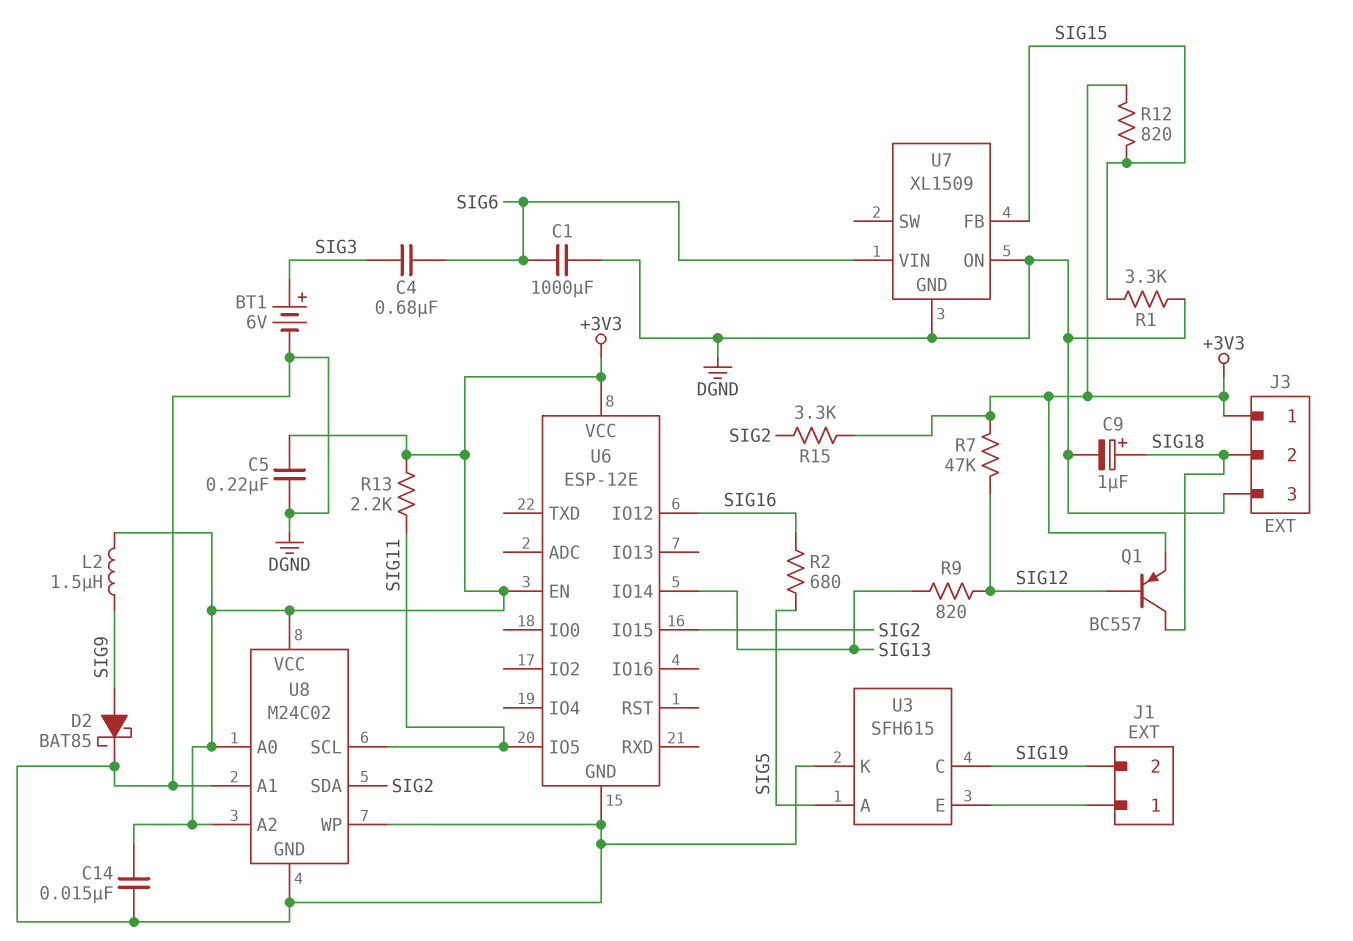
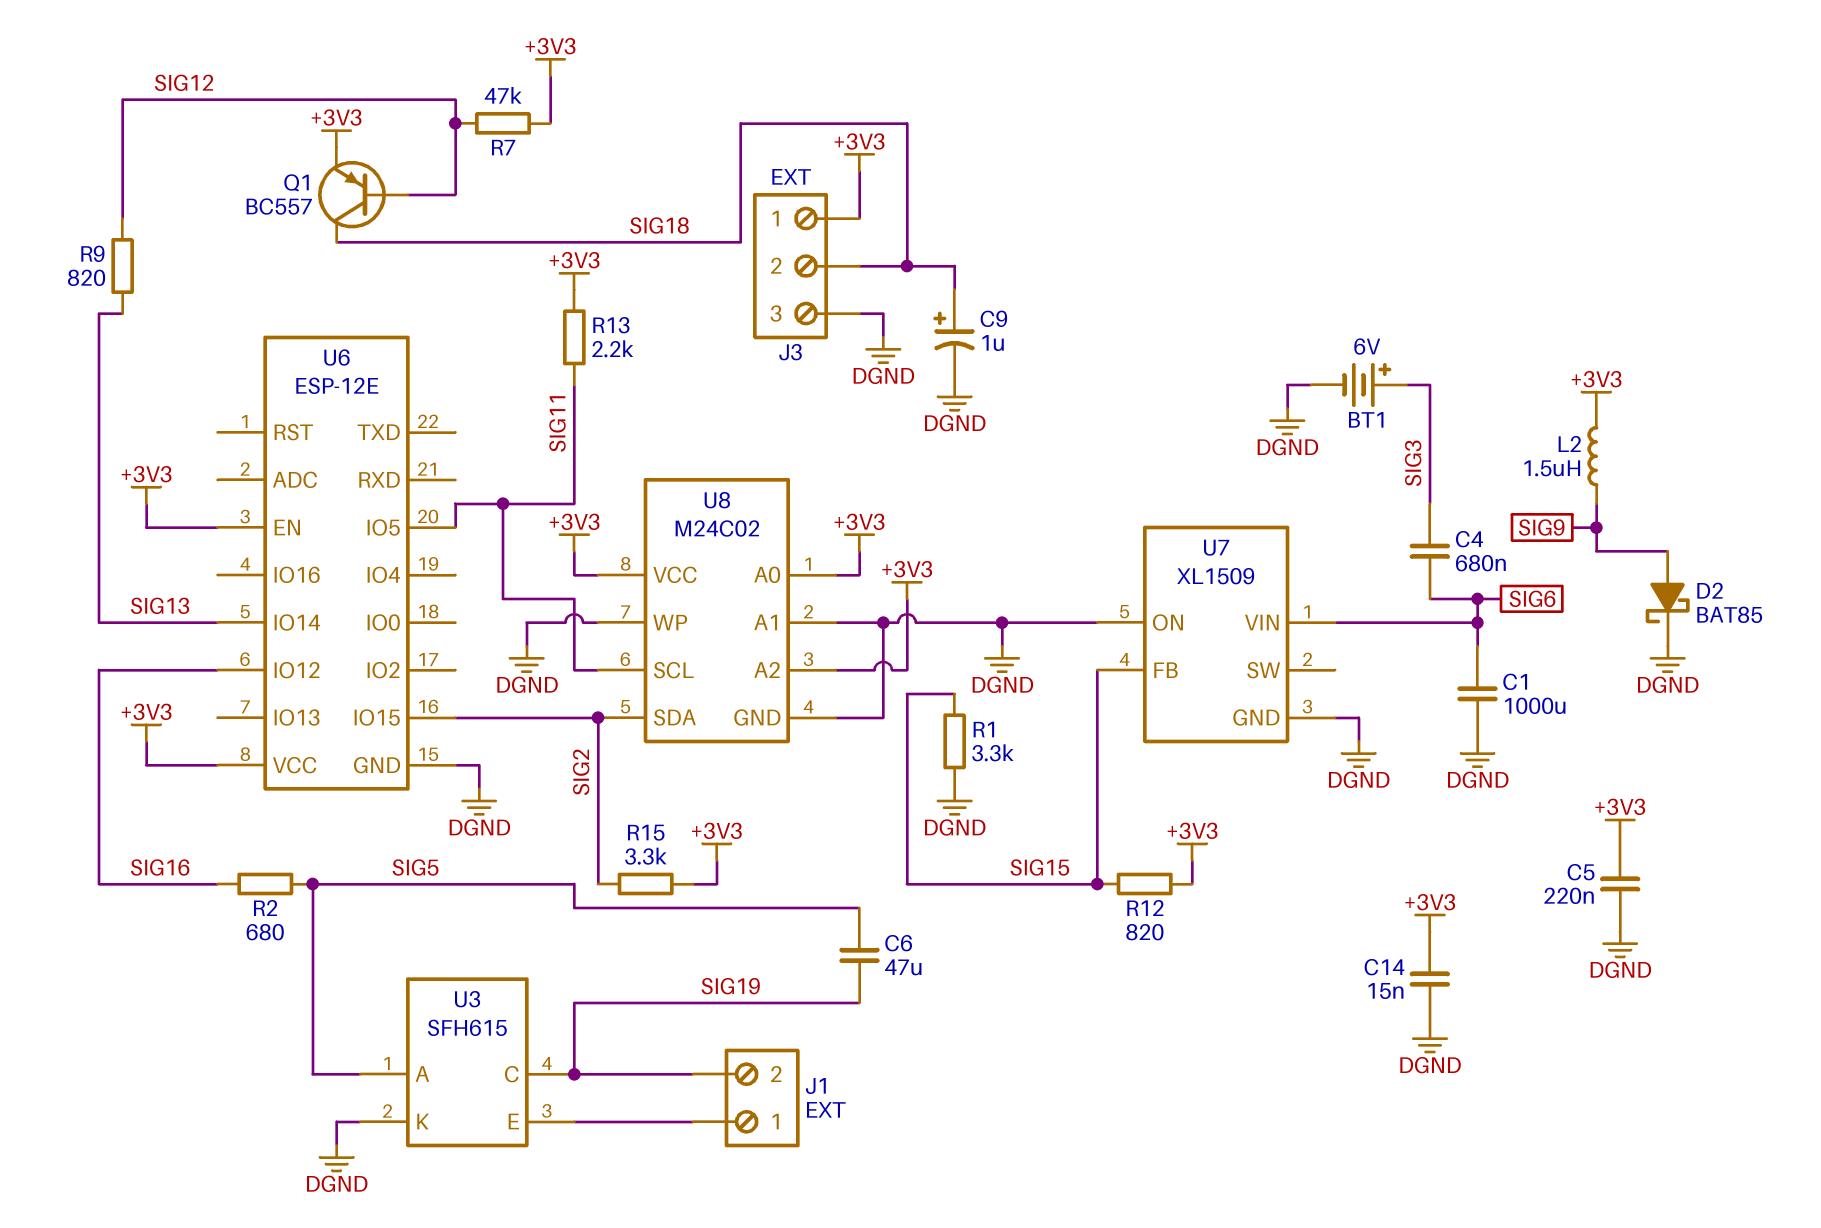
C6: none -> 47uF (SIG5, SIG19)

